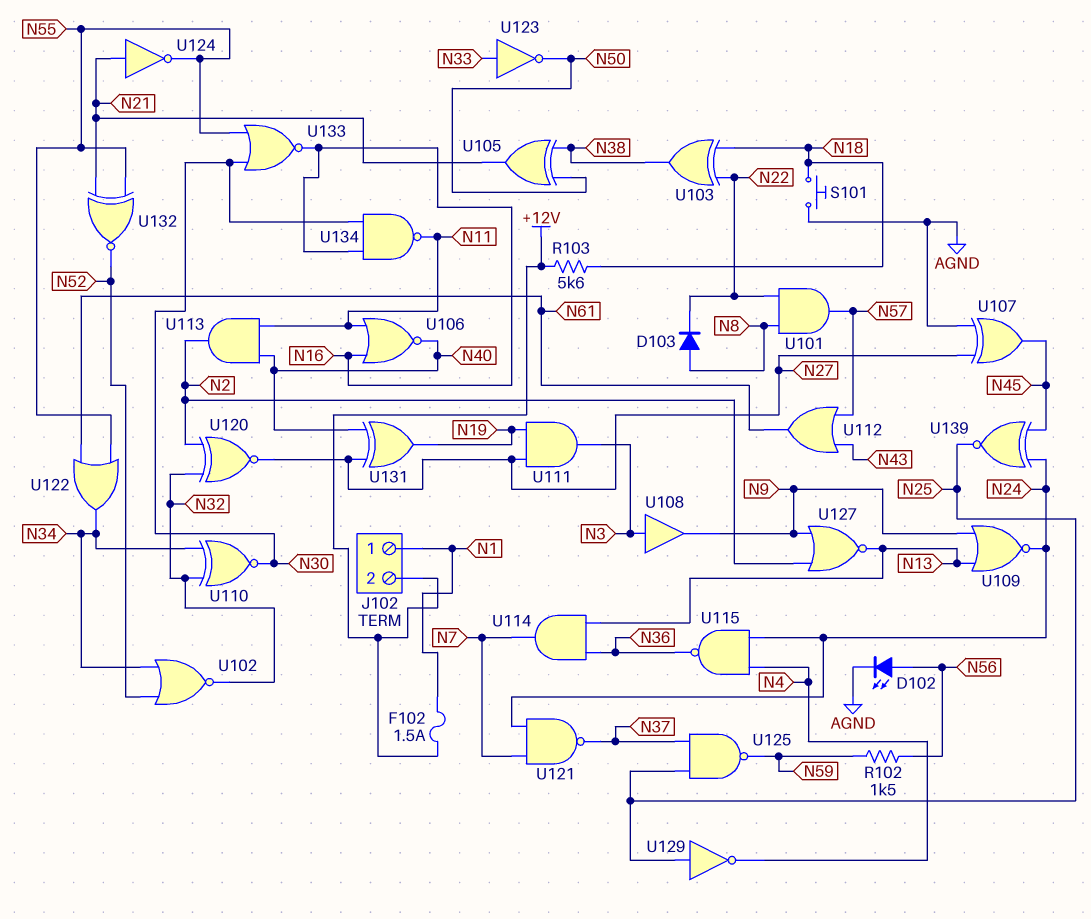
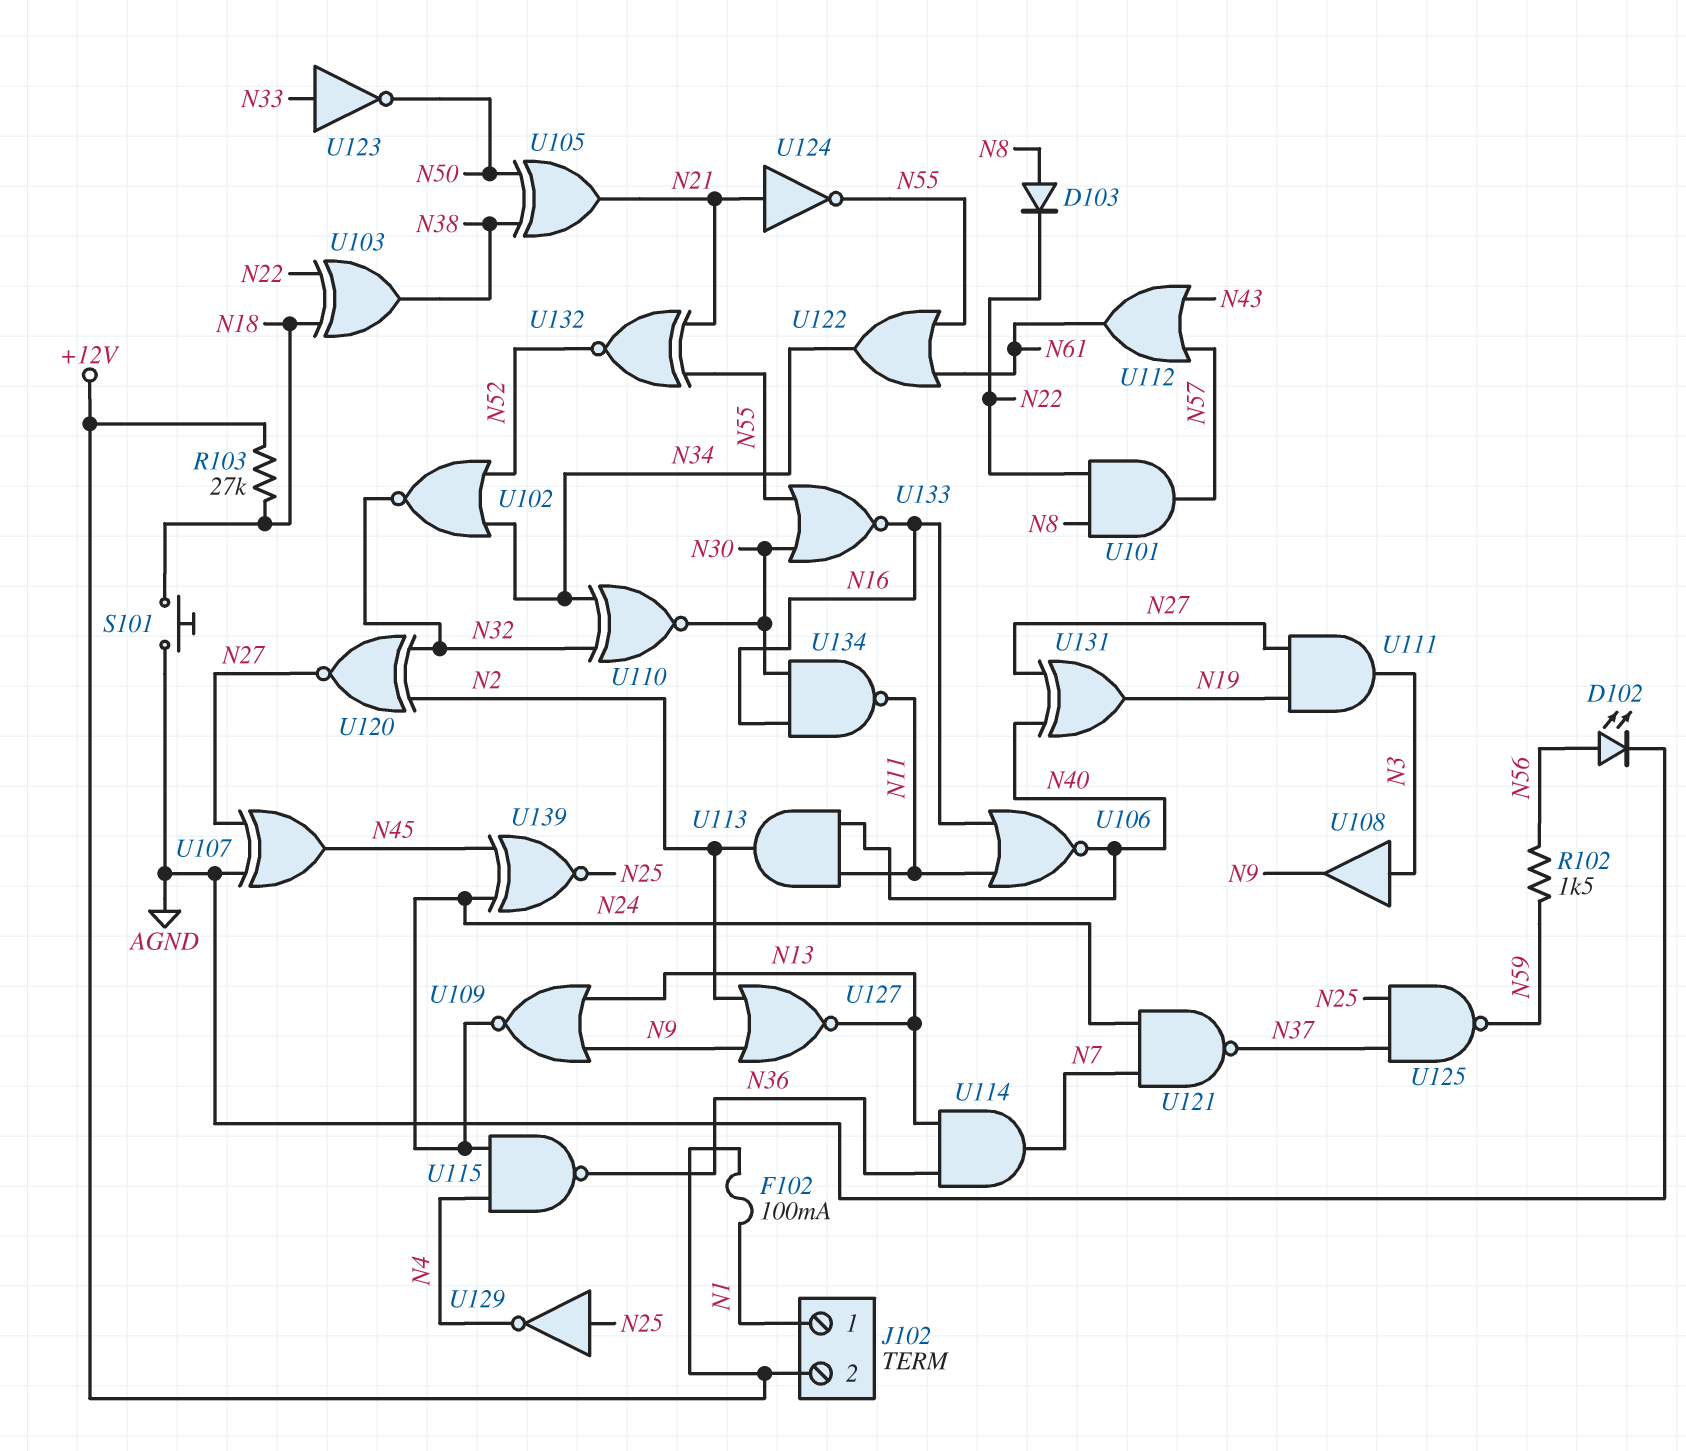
F102: 1.5A (+12V, N1) -> 100mA (+12V, N1)
R103: 5.6k (+12V, N18) -> 27k (+12V, N18)

